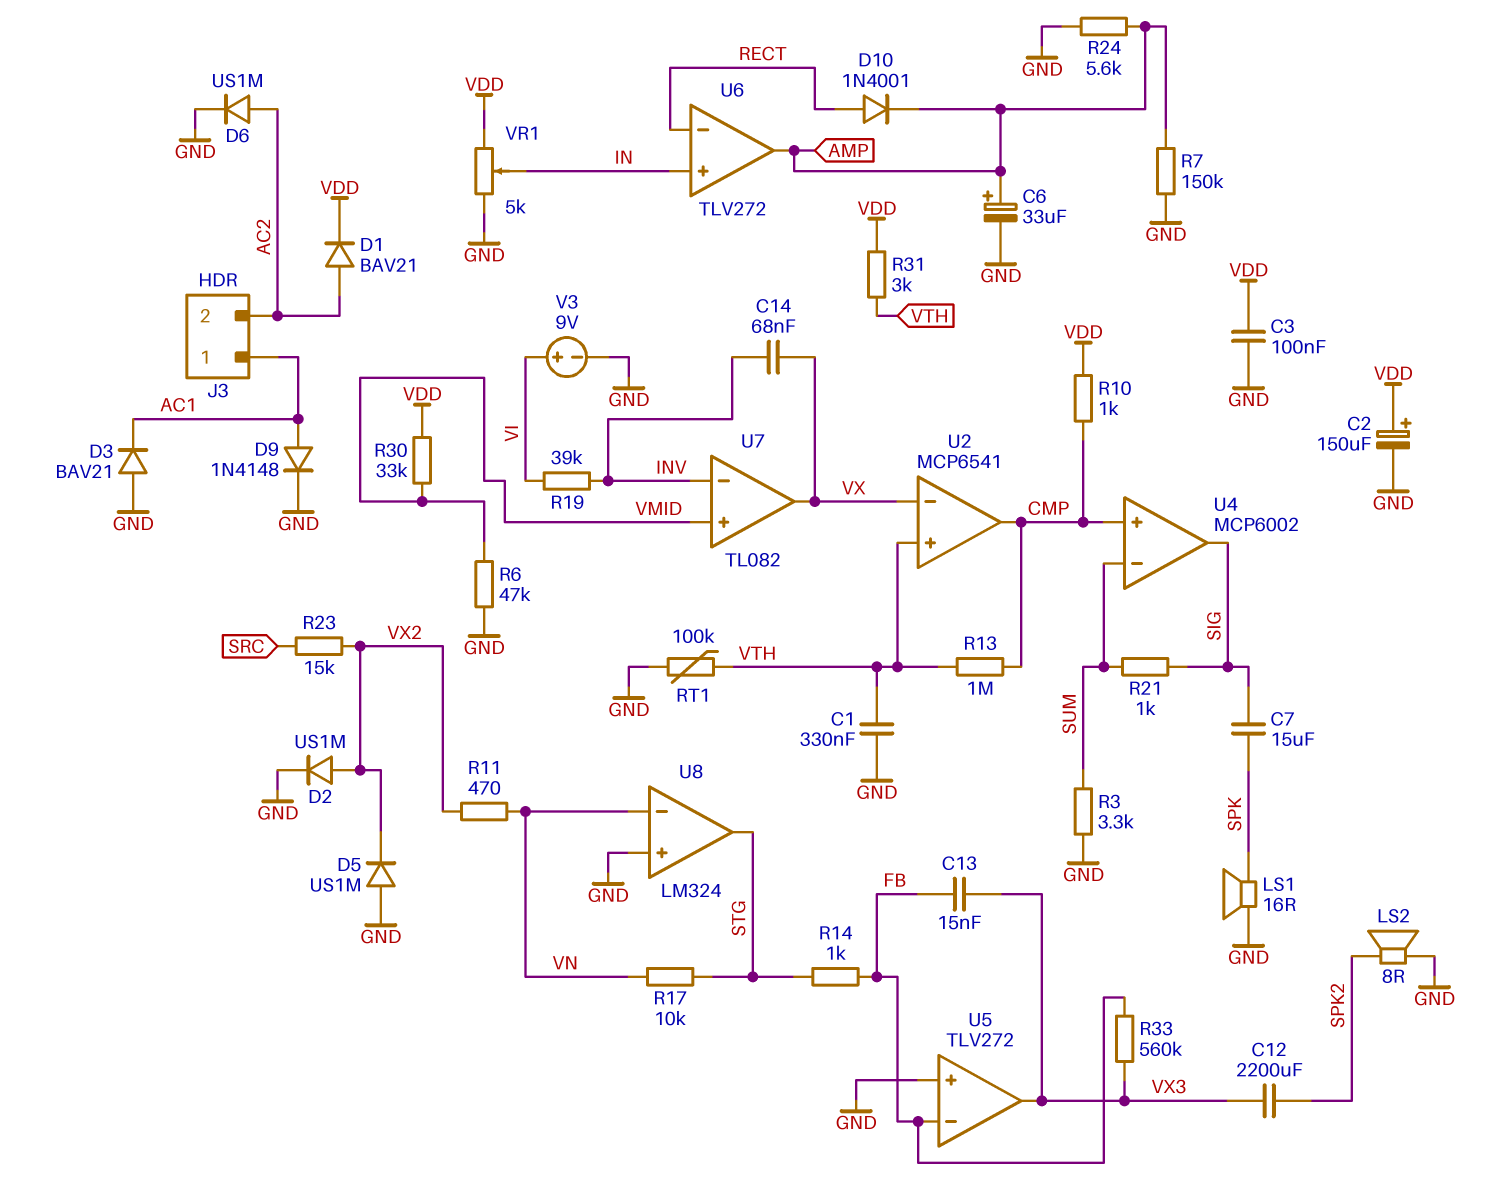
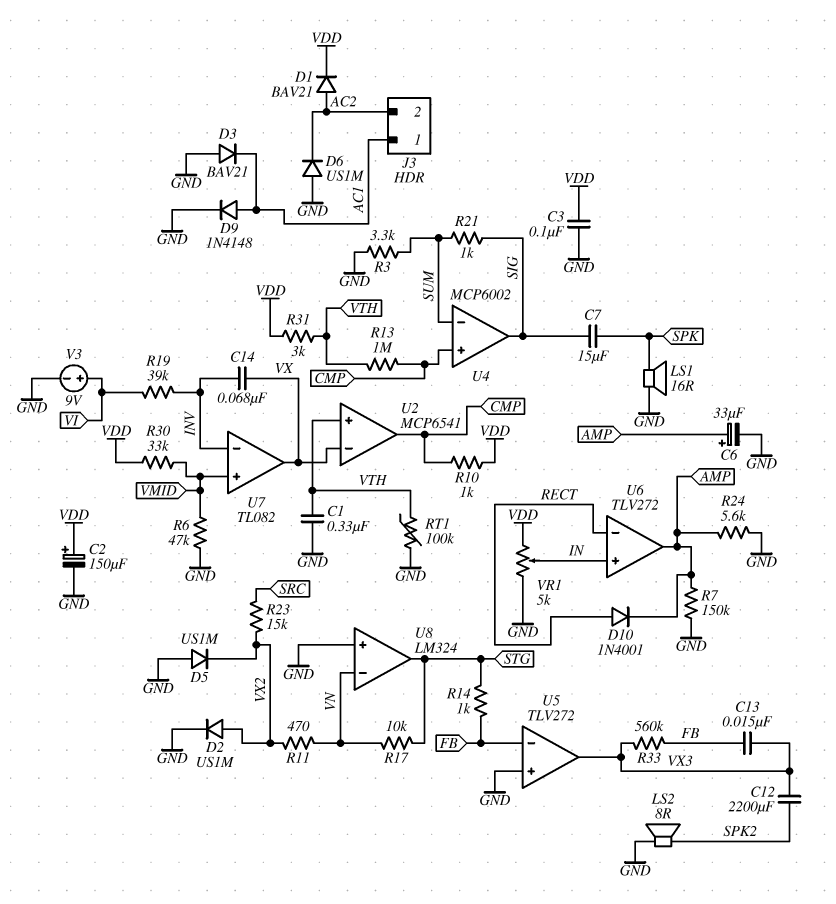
D6: diode US1M (A AC2, K GND) -> diode US1M (A GND, K AC2)

